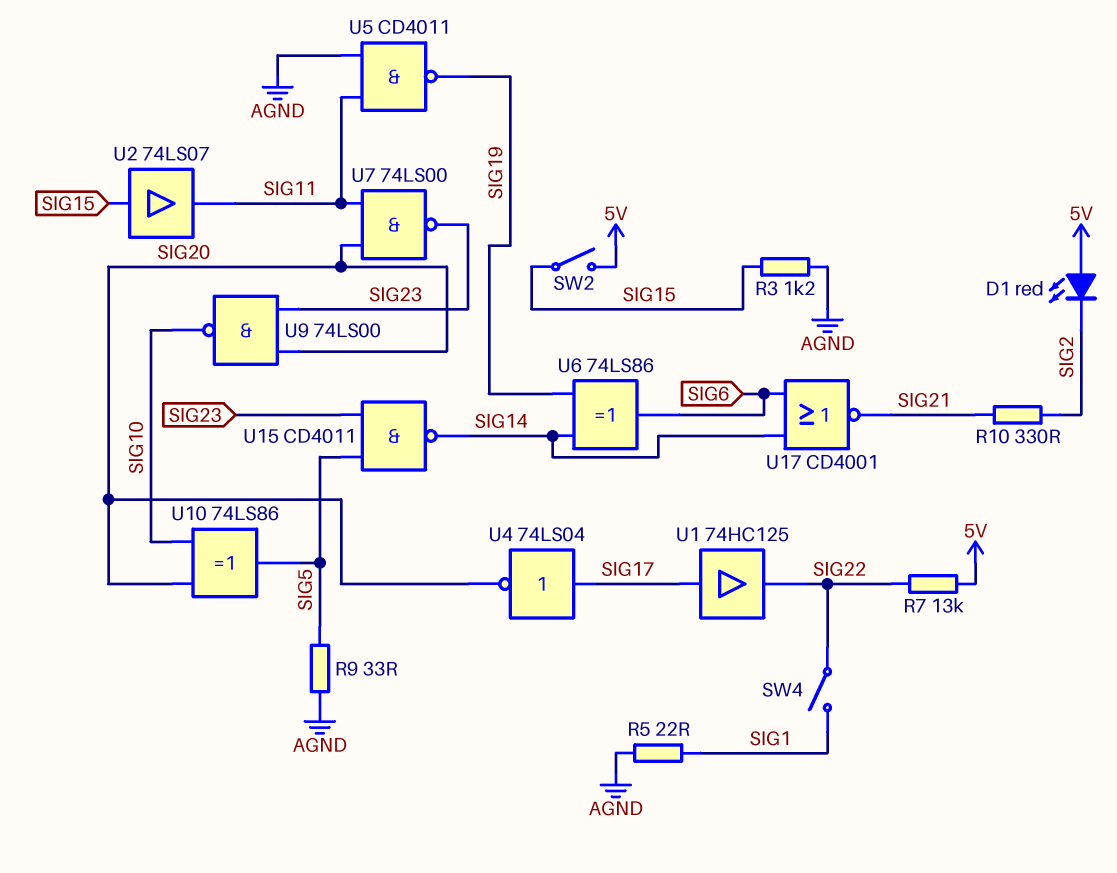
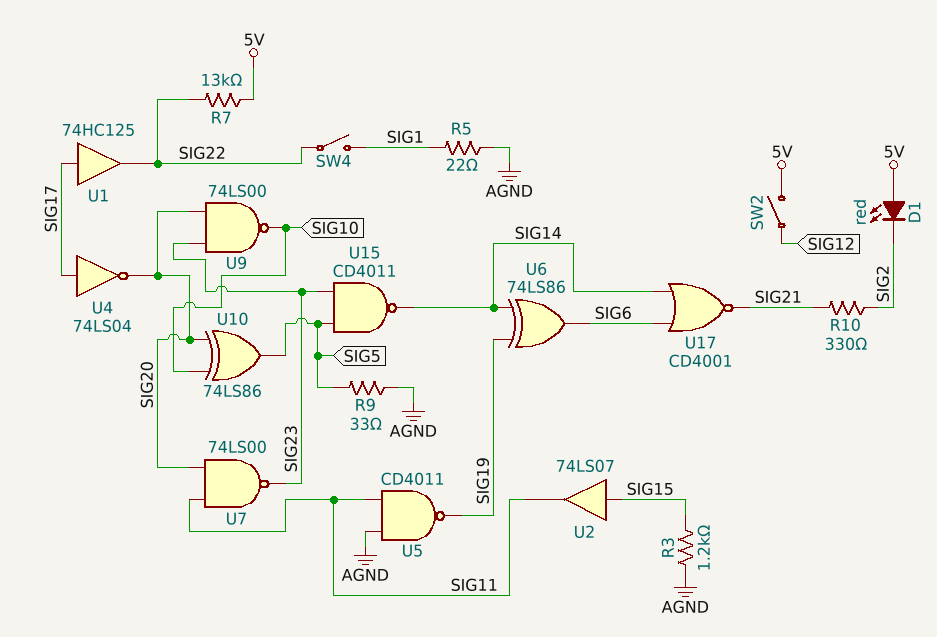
SW2: switch (5V, SIG15) -> switch (5V, SIG12)

